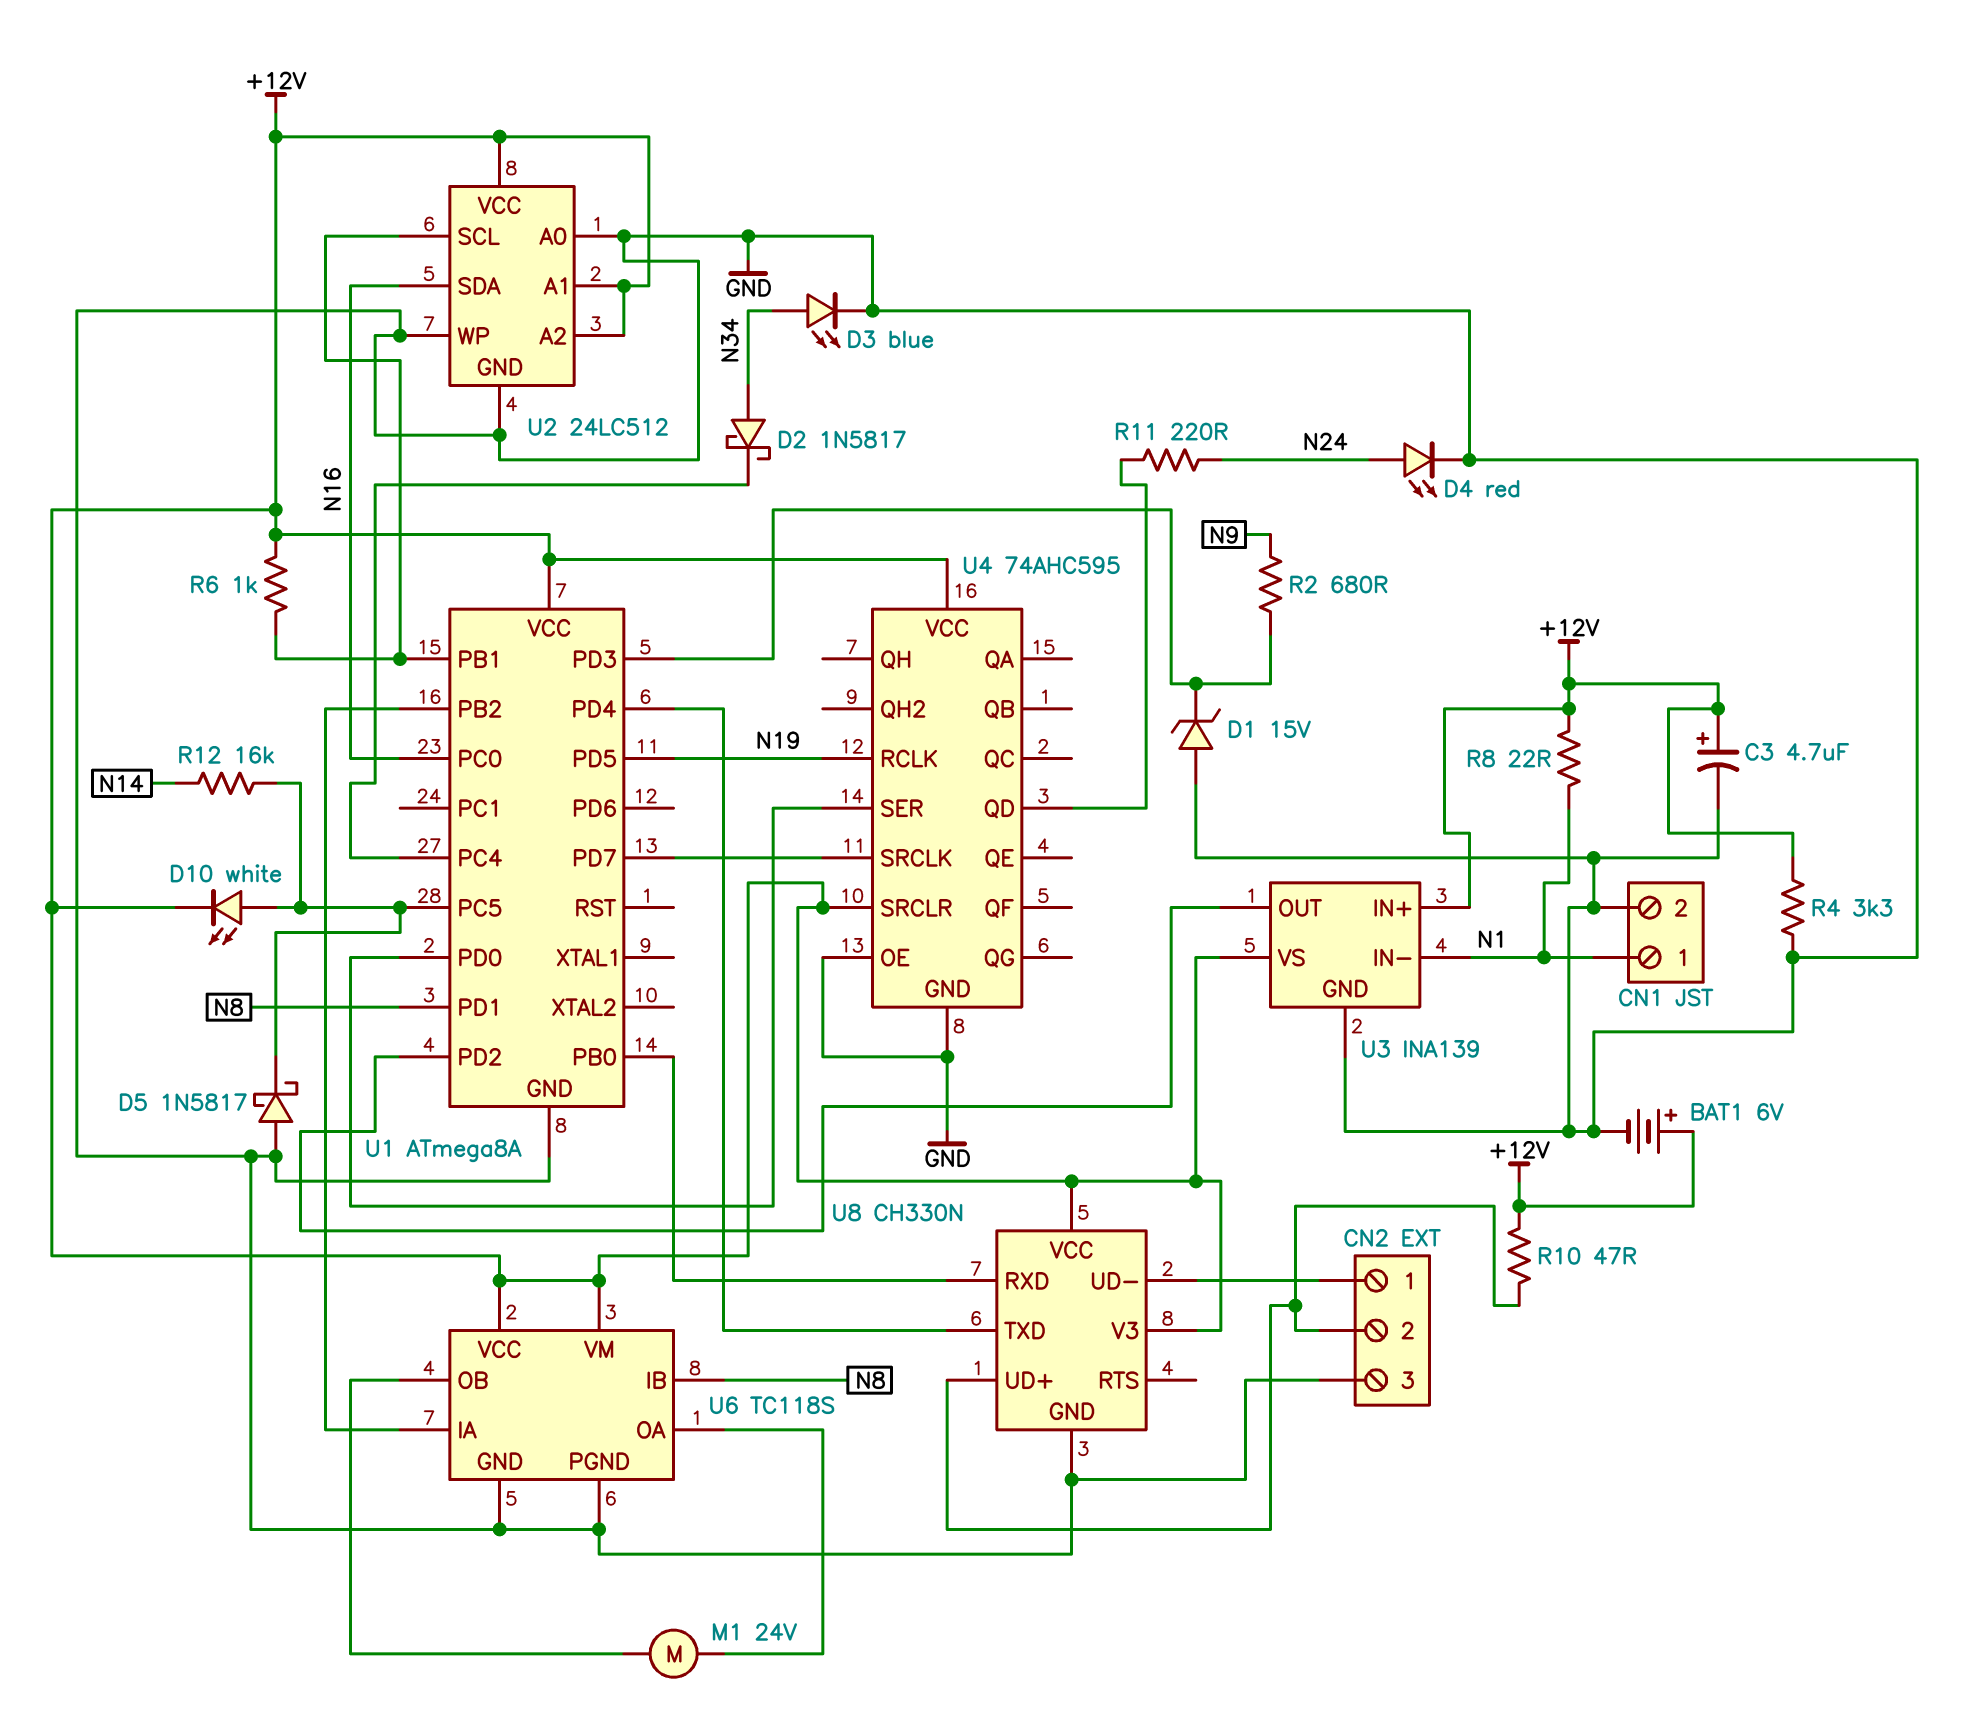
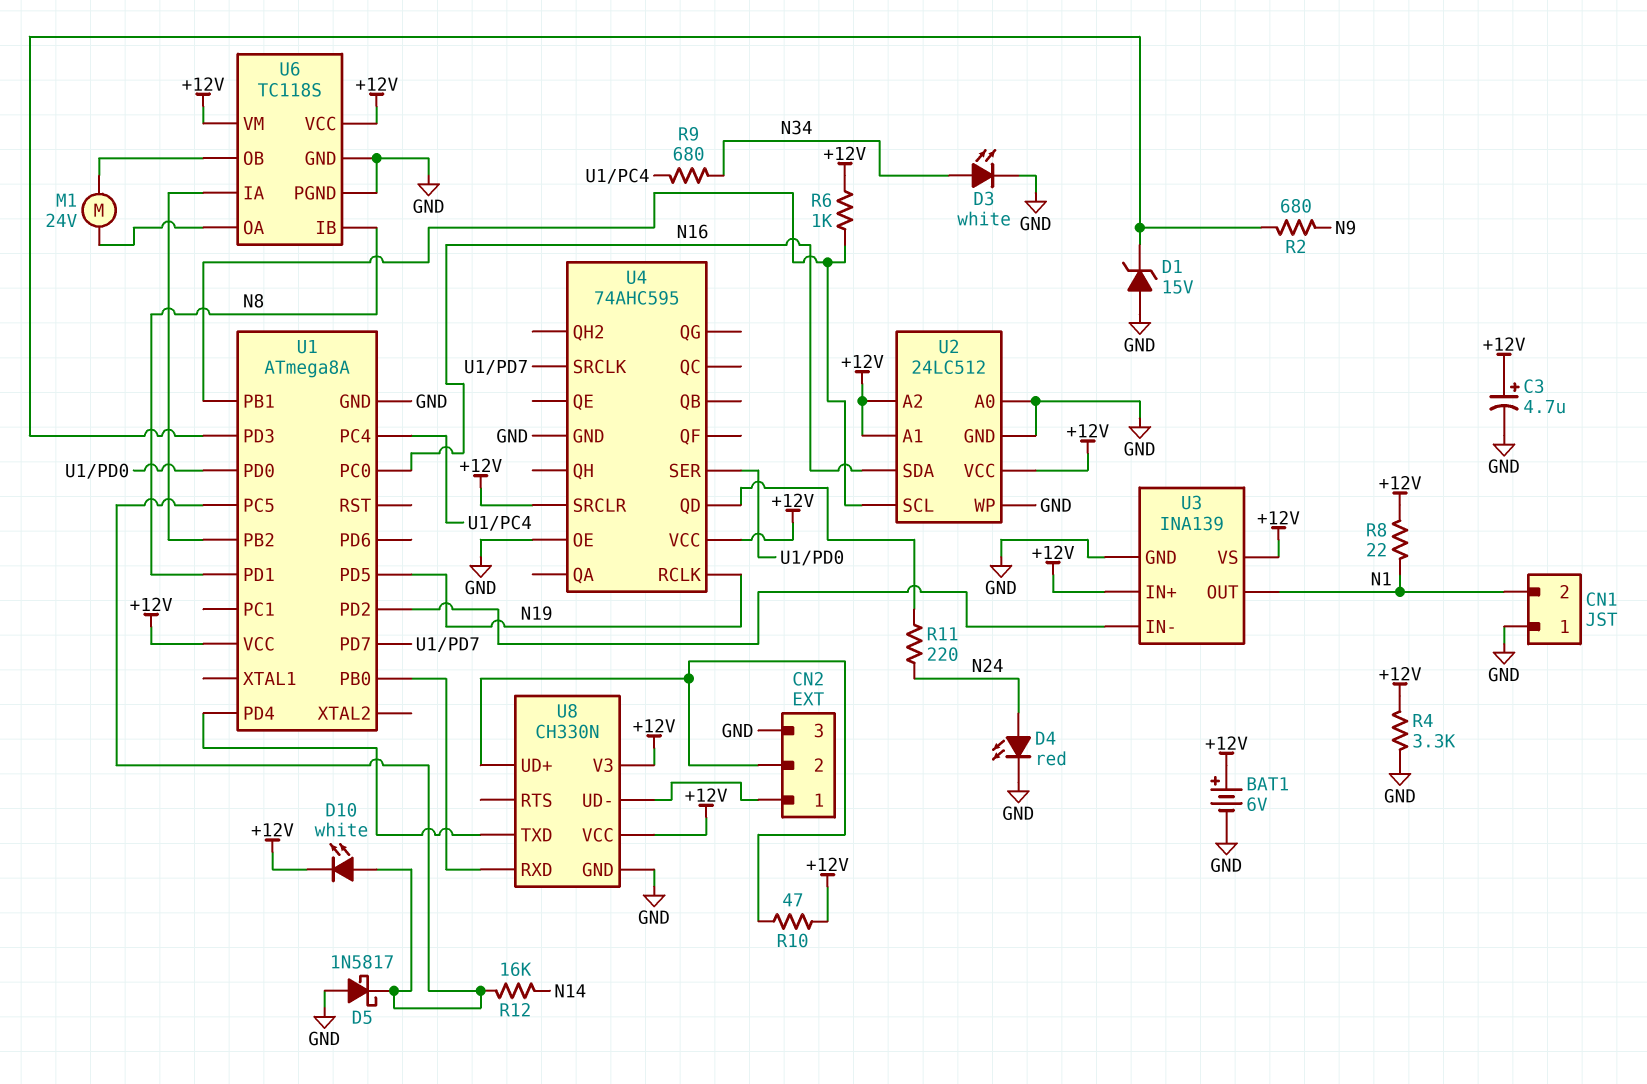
CN1 pin 1: N1 -> GND
CN1 pin 2: GND -> N1
D2: schottky 1N5817 (A N34, K U1/PC4) -> none
D3: LED blue (A N34, K GND) -> LED white (A N34, K GND)
R9: none -> 680 (N34, U1/PC4)
U3 pin IN-: N1 -> U1/PD2
U3 pin OUT: U1/PD2 -> N1

